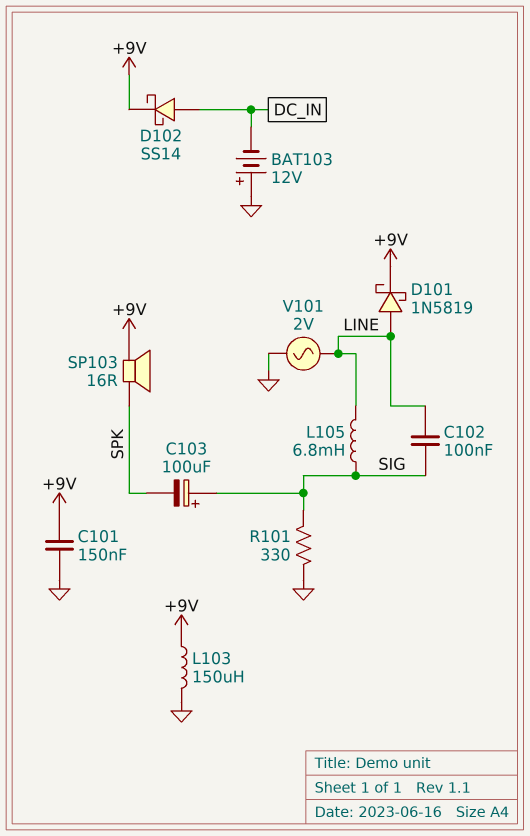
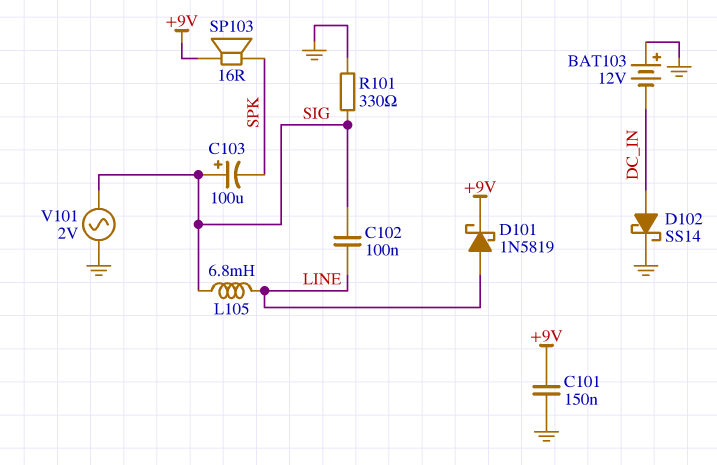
D102: schottky SS14 (A DC_IN, K +9V) -> schottky SS14 (A DC_IN, K GND)
L103: 150uH (+9V, GND) -> none
V101: AC 2V (GND, LINE) -> AC 2V (GND, SIG)

